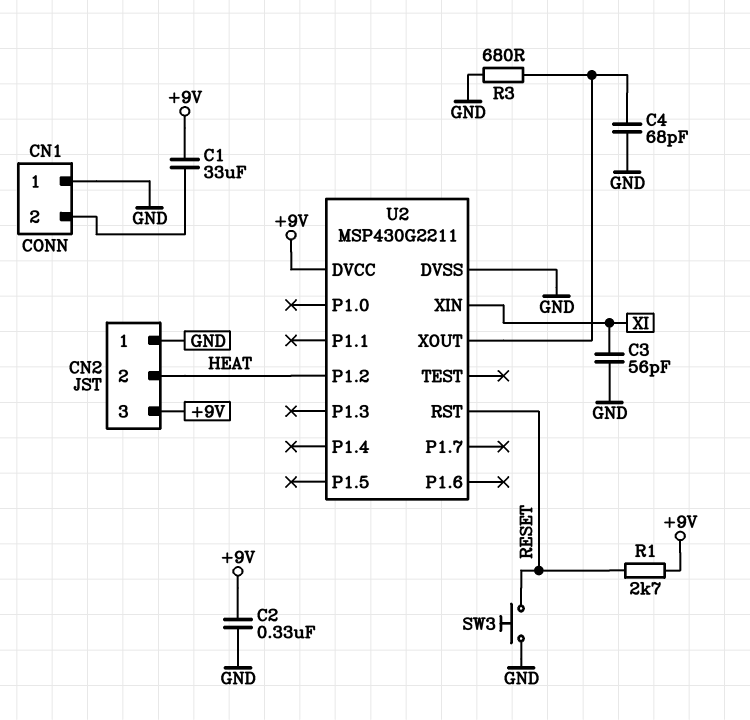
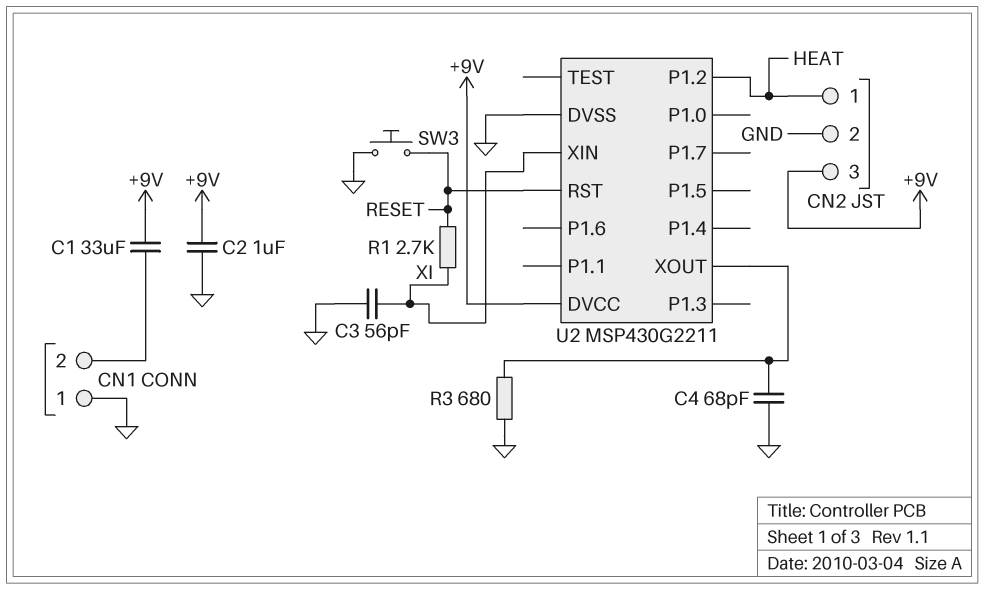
C2: 330nF (+9V, GND) -> 1uF (+9V, GND)
CN2 pin 1: GND -> HEAT
CN2 pin 2: HEAT -> GND
R1: 2.7k (+9V, RESET) -> 2.7k (RESET, XI)

